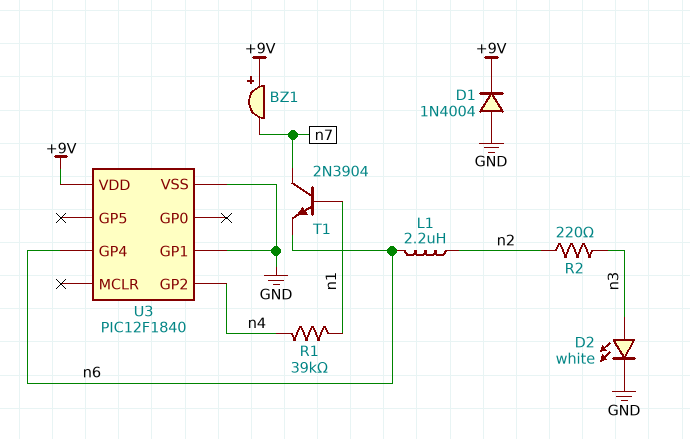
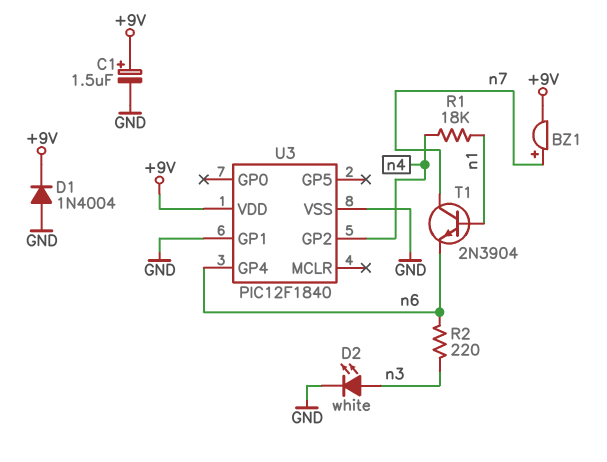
BZ1: buzzer (plus +9V, minus n7) -> buzzer (plus n7, minus +9V)
C1: none -> 1.5uF (plus +9V, minus GND)
L1: 2.2uH (n2, n6) -> none
R1: 39k (n1, n4) -> 18k (n1, n4)
R2: 220 (n2, n3) -> 220 (n3, n6)

